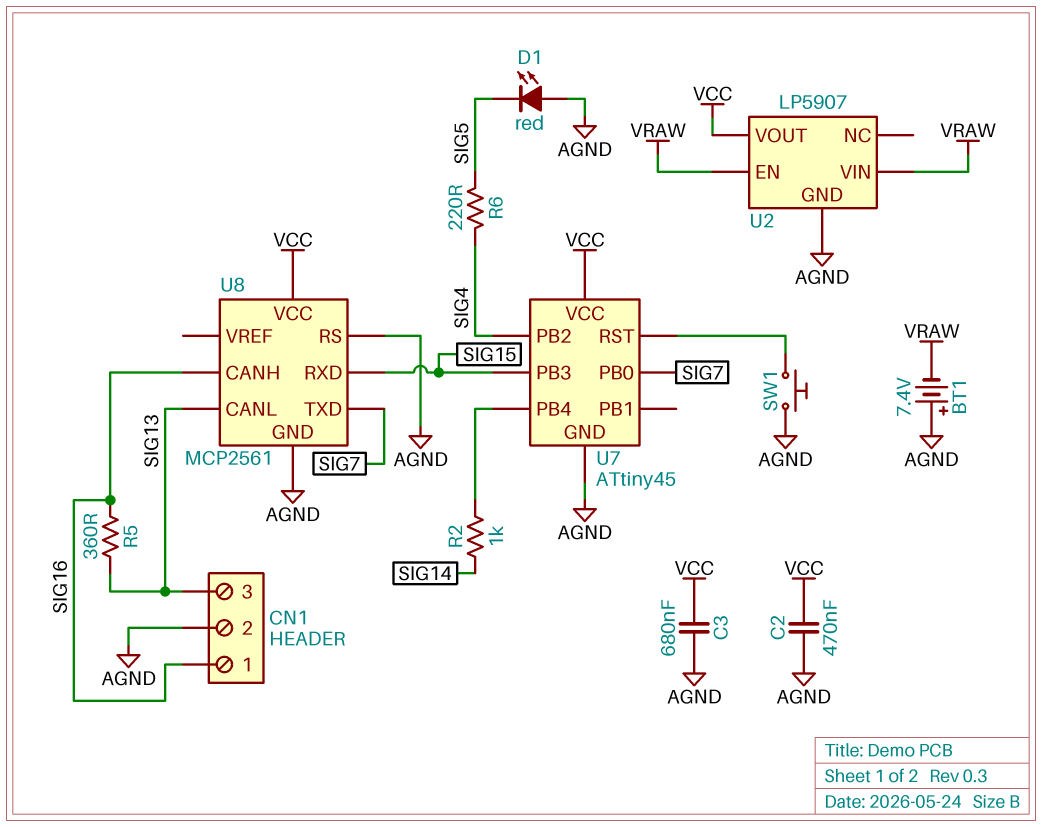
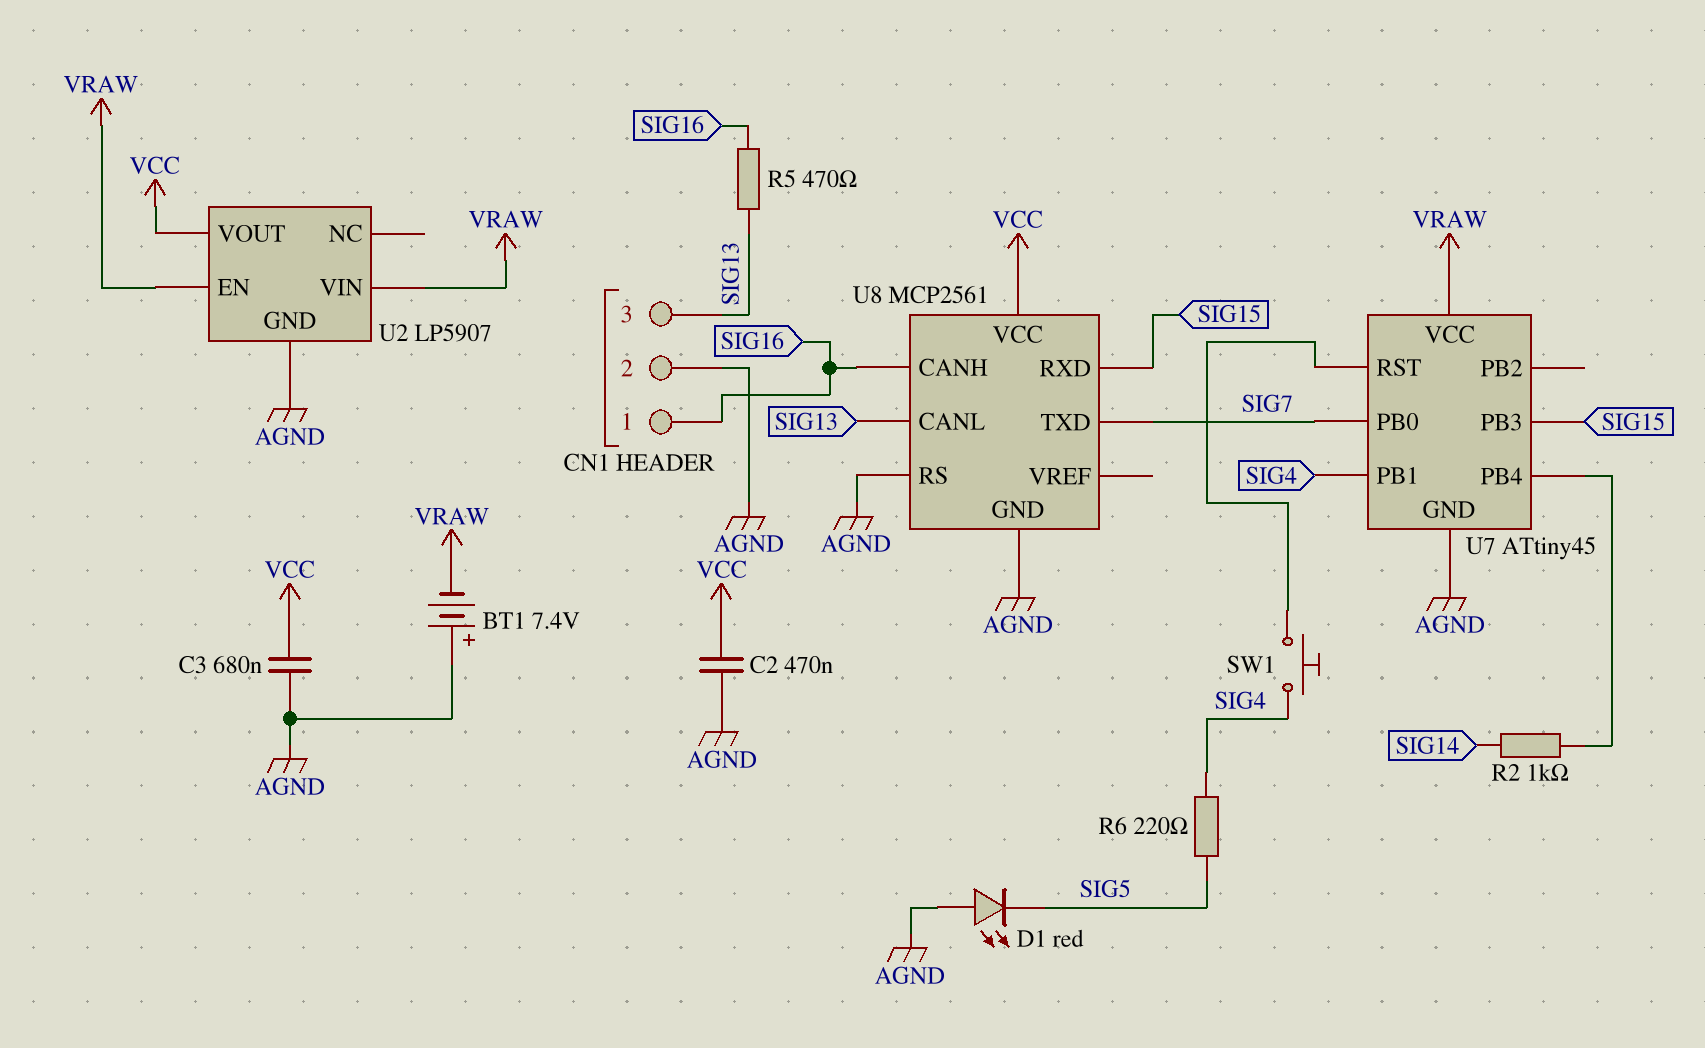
R5: 360 (SIG13, SIG16) -> 470 (SIG13, SIG16)
SW1: button (AGND, U7/RST) -> button (SIG4, U7/RST)
U7 pin PB1: none -> SIG4
U7 pin PB2: SIG4 -> none
U7 pin VCC: VCC -> VRAW

